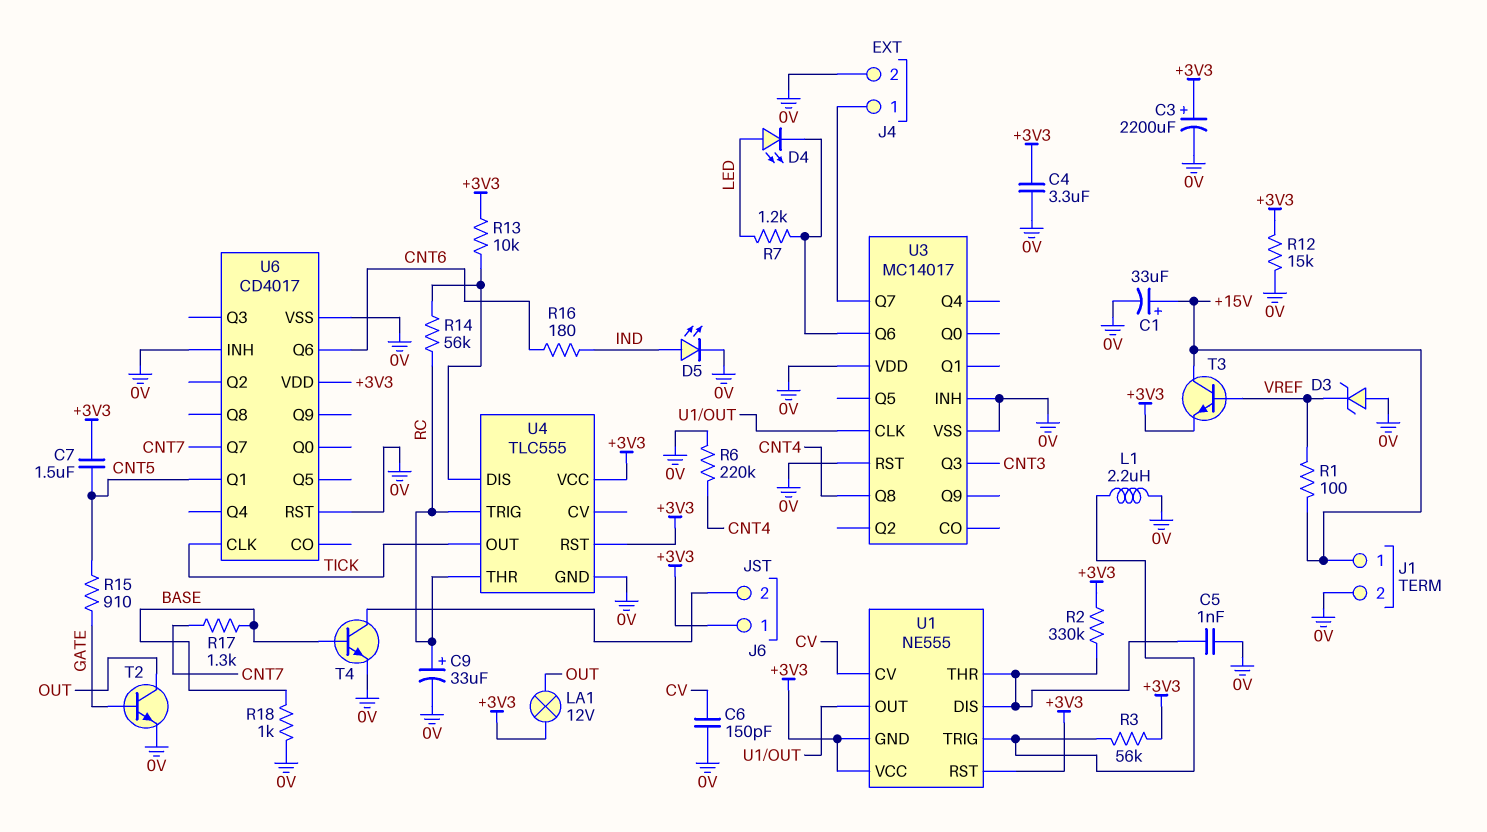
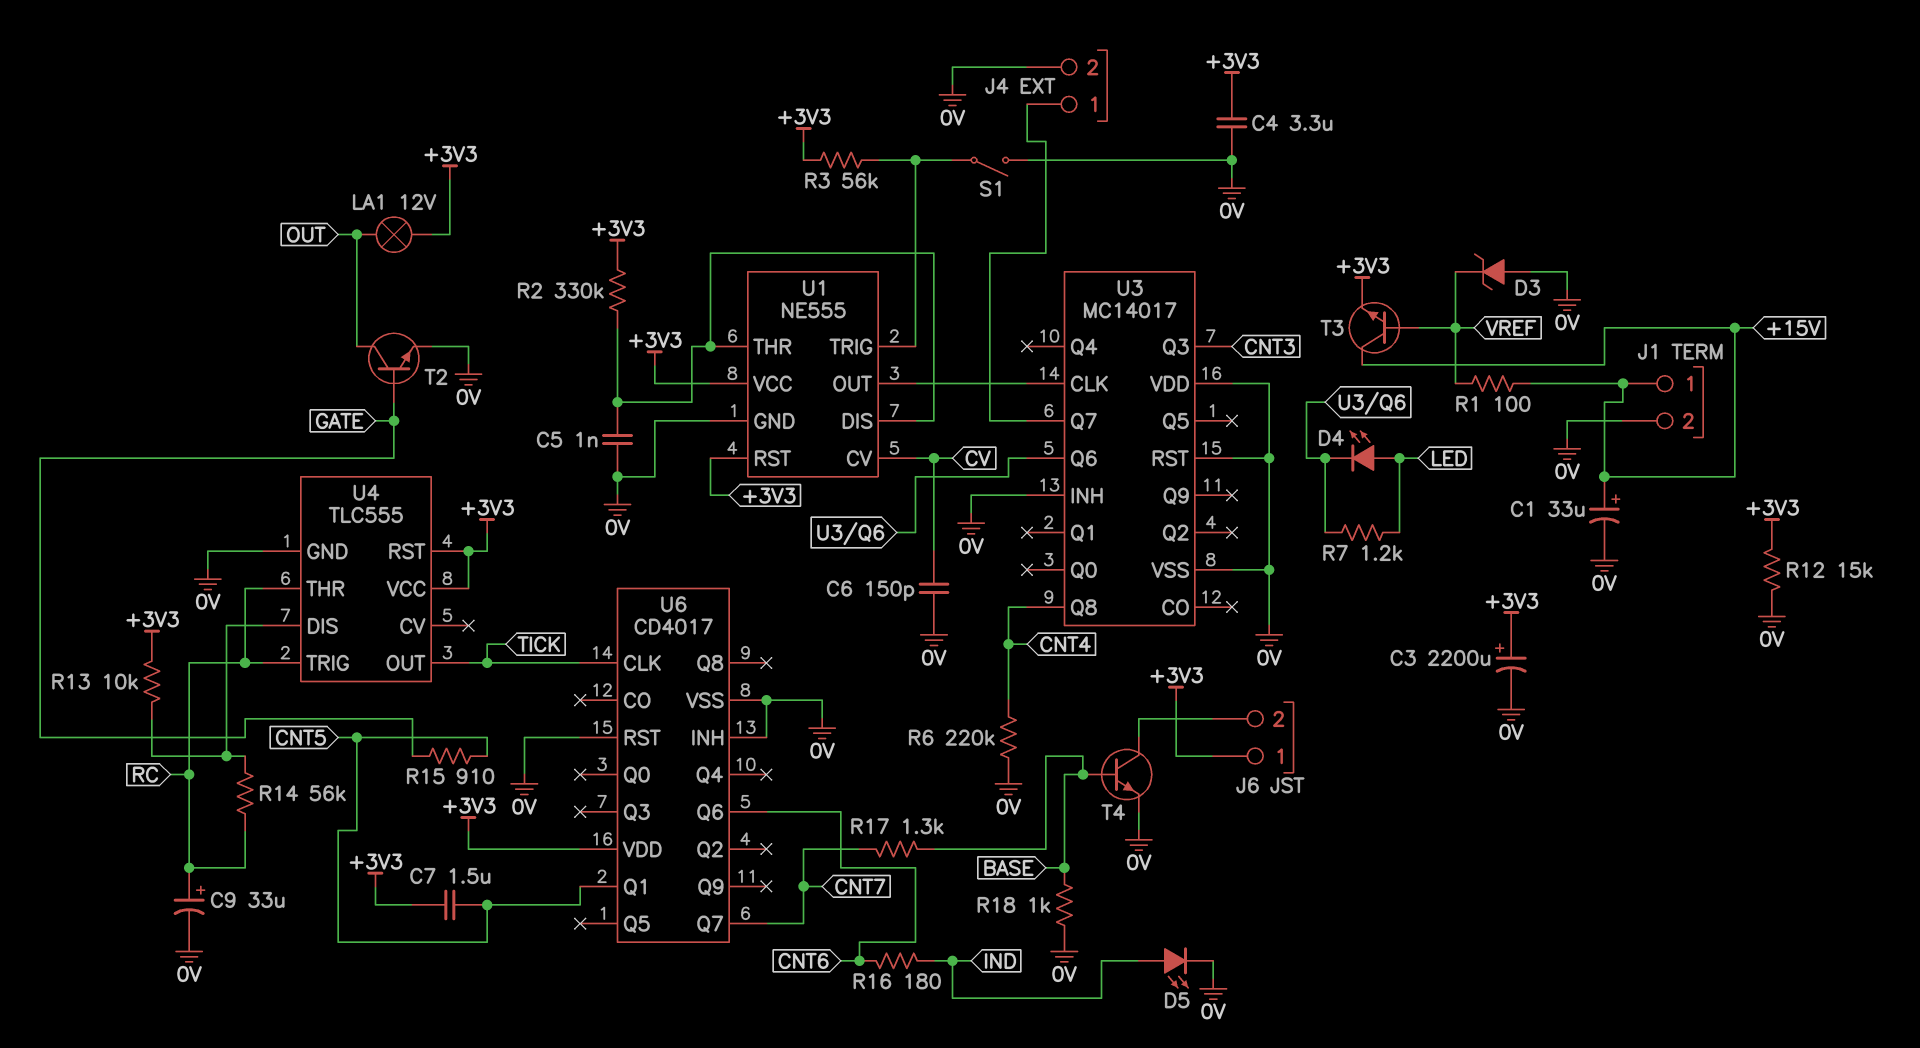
L1: 2.2uH (0V, U1/TRIG) -> none
S1: none -> switch (0V, U1/TRIG)
U1 pin GND: +3V3 -> 0V

